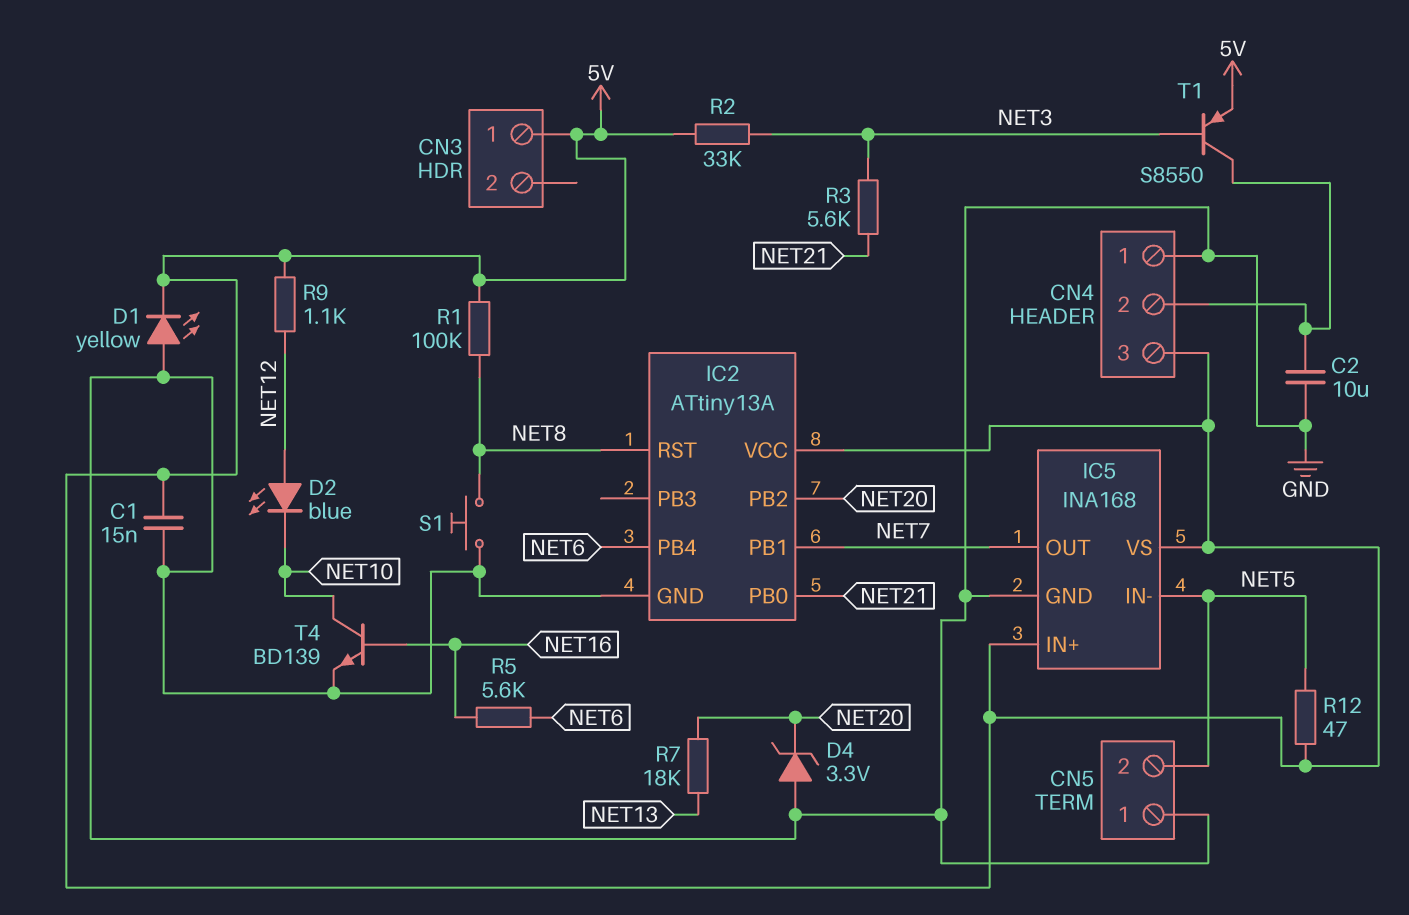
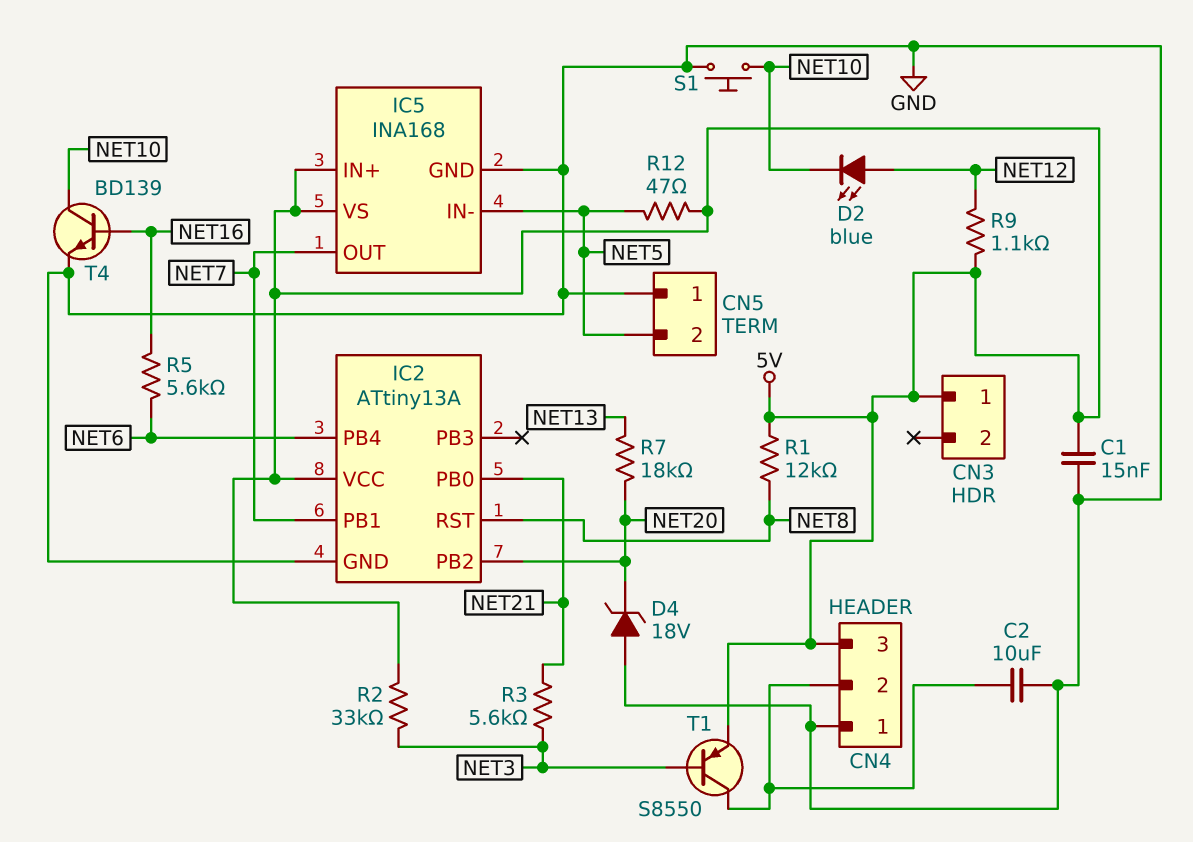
D1: LED yellow (A GND, K 5V) -> none
D4: zener 3.3V (A GND, K NET20) -> zener 18V (A GND, K NET20)
R1: 100k (5V, NET8) -> 12k (5V, NET8)
S1: button (GND, NET8) -> button (GND, NET10)

